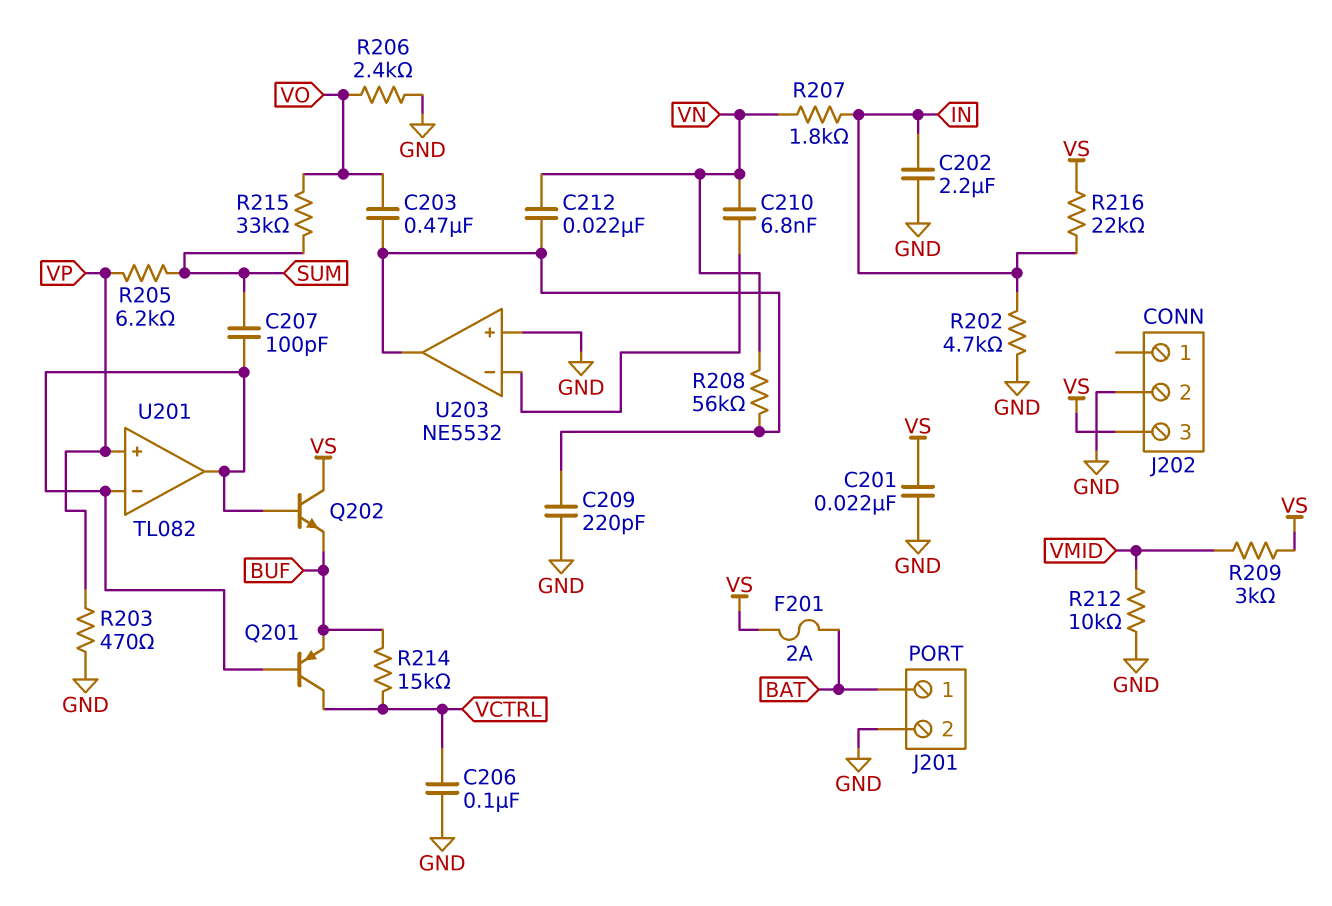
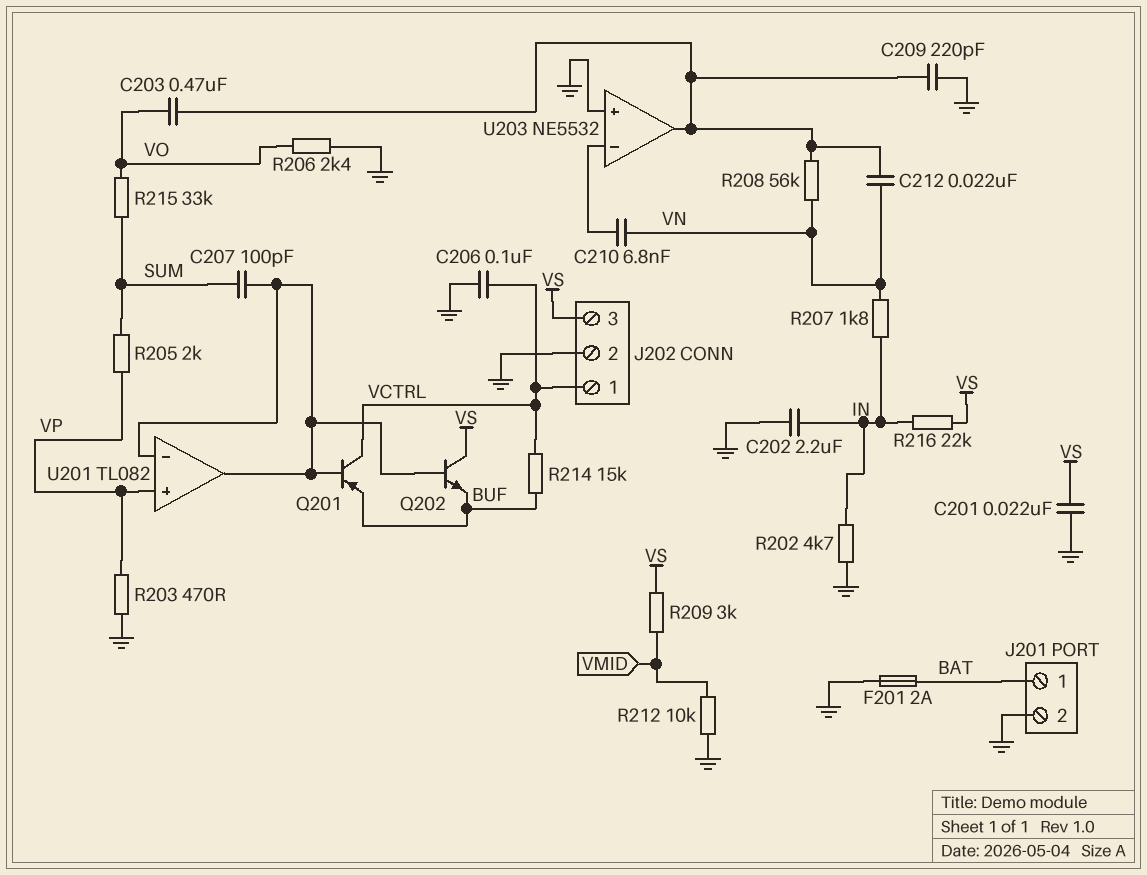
F201: 2A (BAT, VS) -> 2A (BAT, GND)
J202 pin 1: none -> VCTRL
R205: 6.2k (SUM, VP) -> 2k (SUM, VP)

